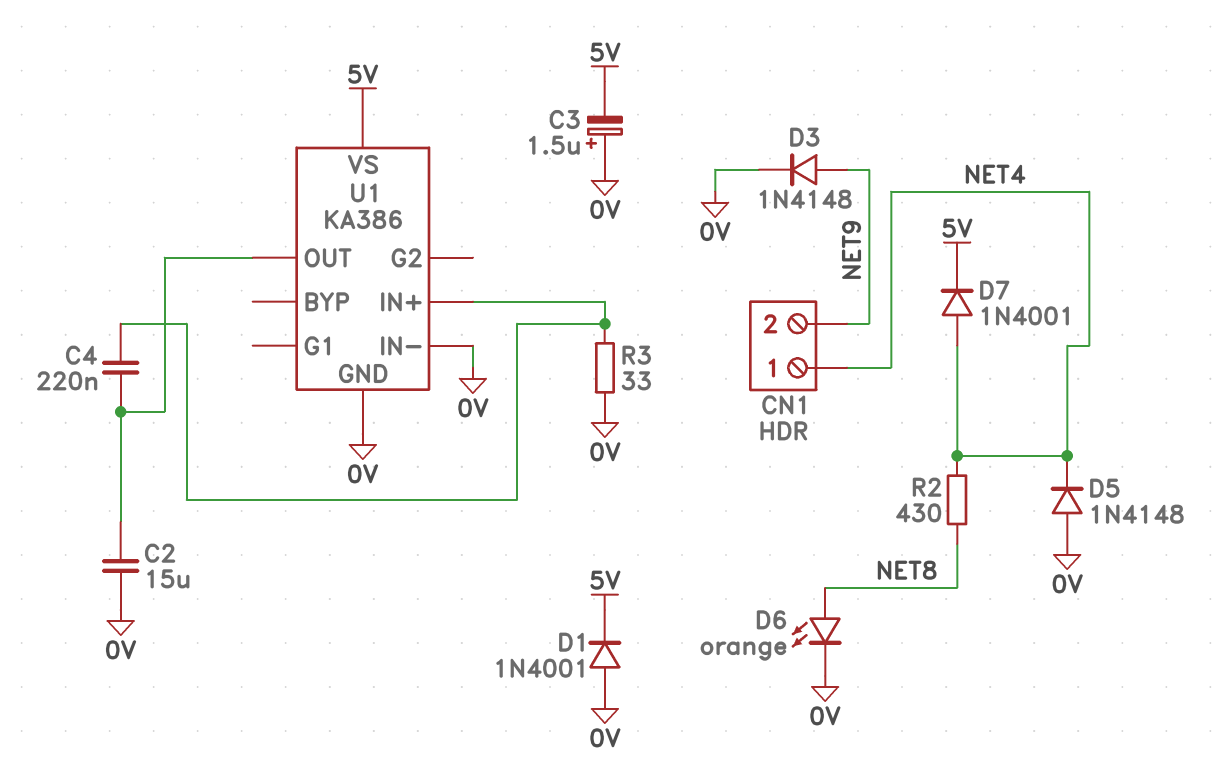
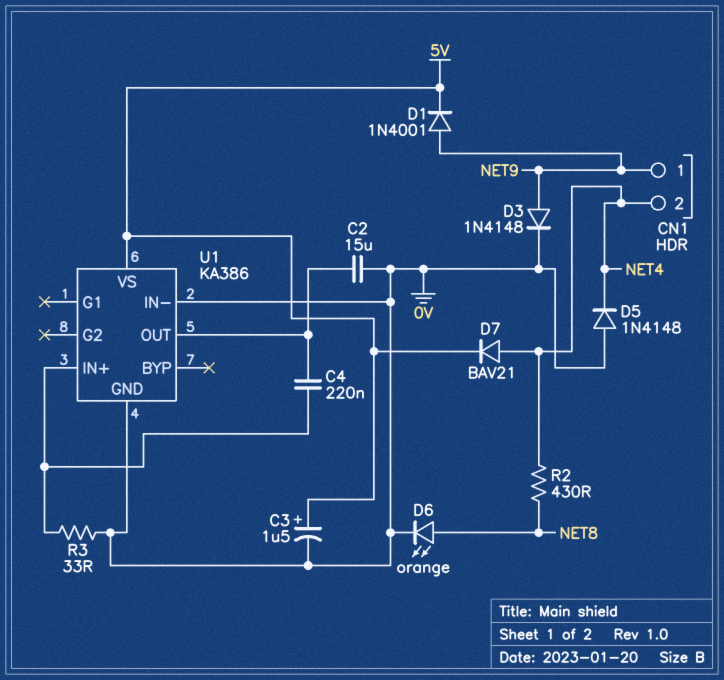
C3: 1.5uF (plus 0V, minus 5V) -> 1.5uF (plus 5V, minus 0V)
CN1 pin 1: NET4 -> NET9
CN1 pin 2: NET9 -> NET4
D1: diode 1N4001 (A 0V, K 5V) -> diode 1N4001 (A NET9, K 5V)
D7: diode 1N4001 (A NET4, K 5V) -> diode BAV21 (A NET4, K 5V)

